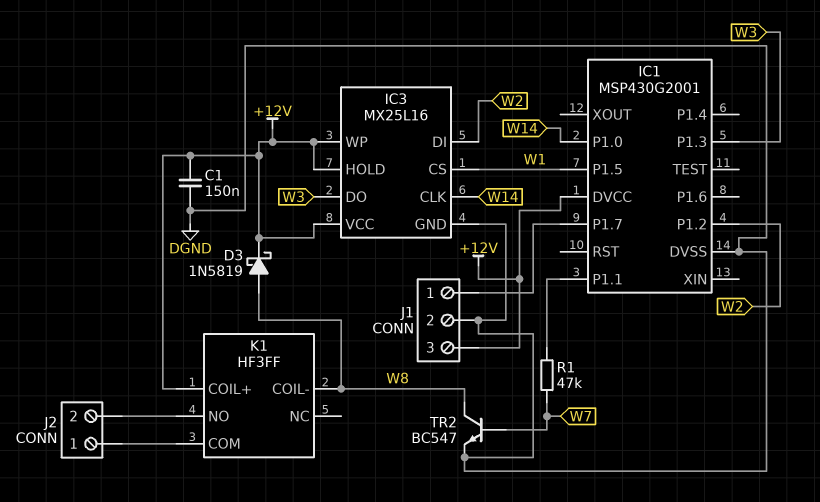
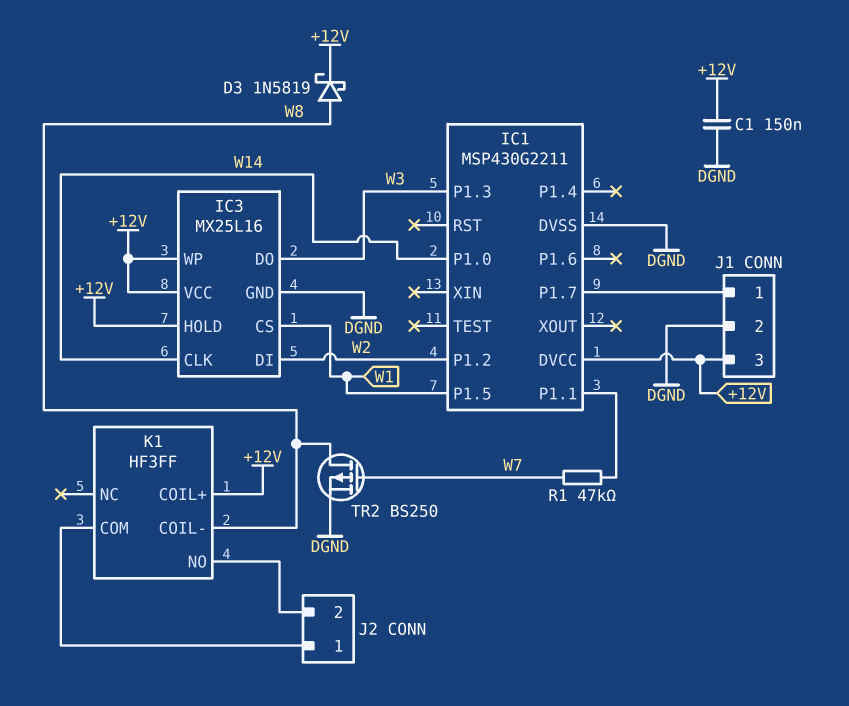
IC1: MSP430G2001 -> MSP430G2211
TR2: NPN BC547 (B W7, C W8, E DGND) -> PMOS BS250 (G W7, D W8, S DGND)

